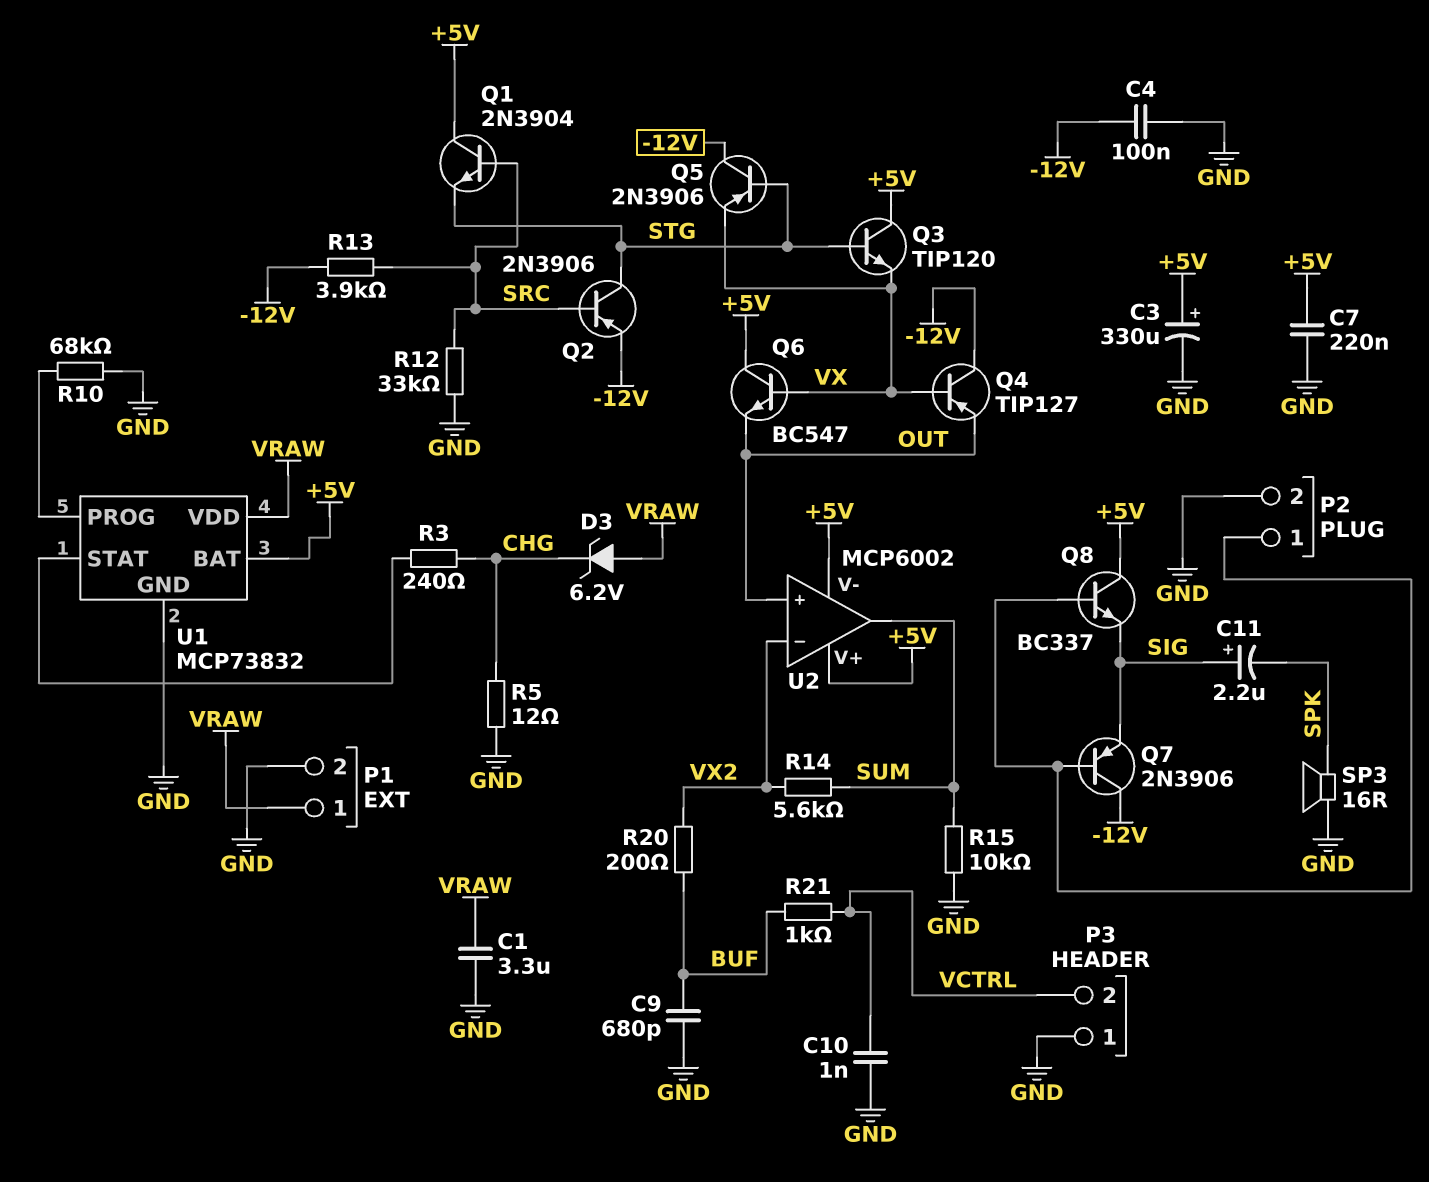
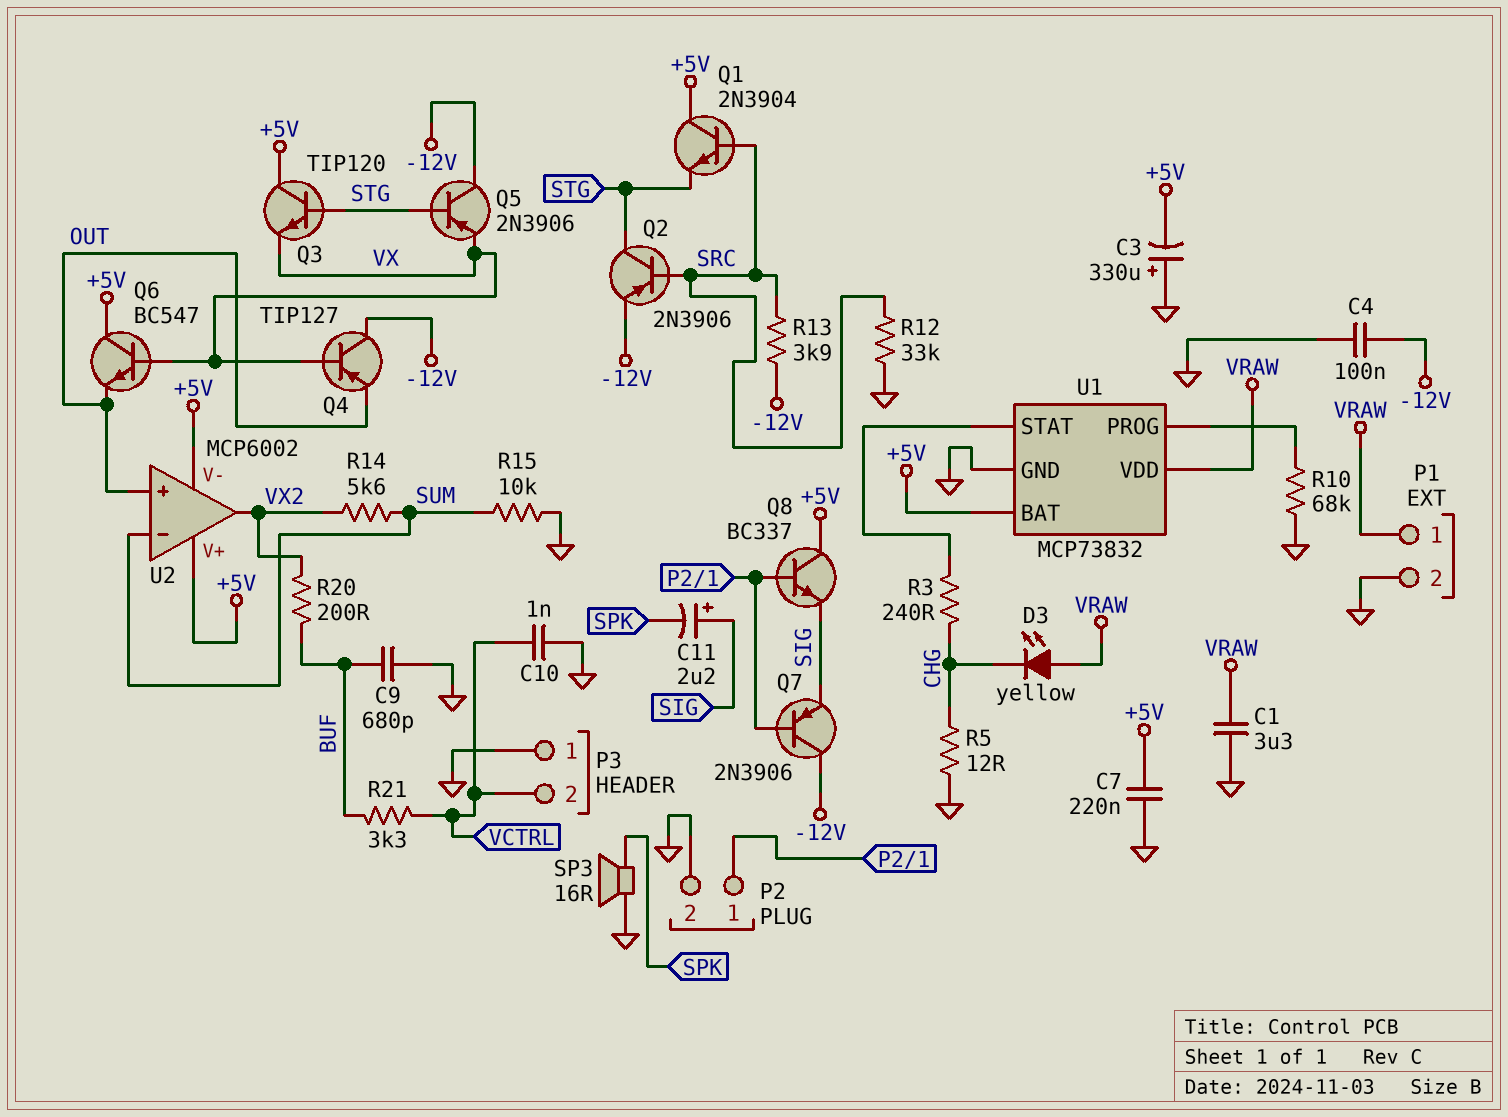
C3: 330uF (plus +5V, minus GND) -> 330uF (plus GND, minus +5V)
D3: zener 6.2V (A VRAW, K CHG) -> LED yellow (A VRAW, K CHG)
R21: 1k (BUF, VCTRL) -> 3.3k (BUF, VCTRL)
U2 pin in-: VX2 -> SUM
U2 pin out: SUM -> VX2

